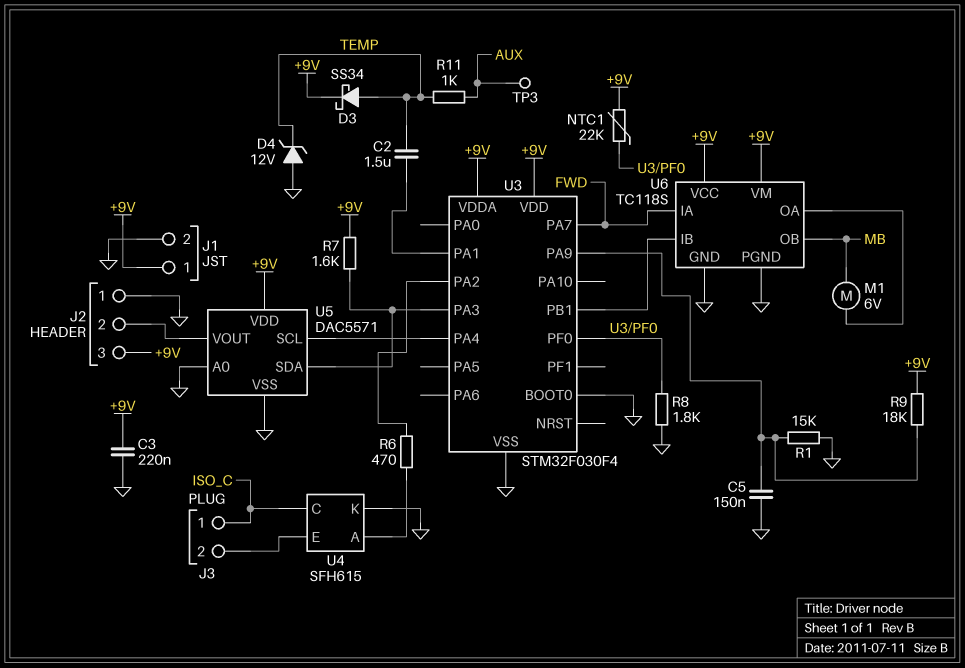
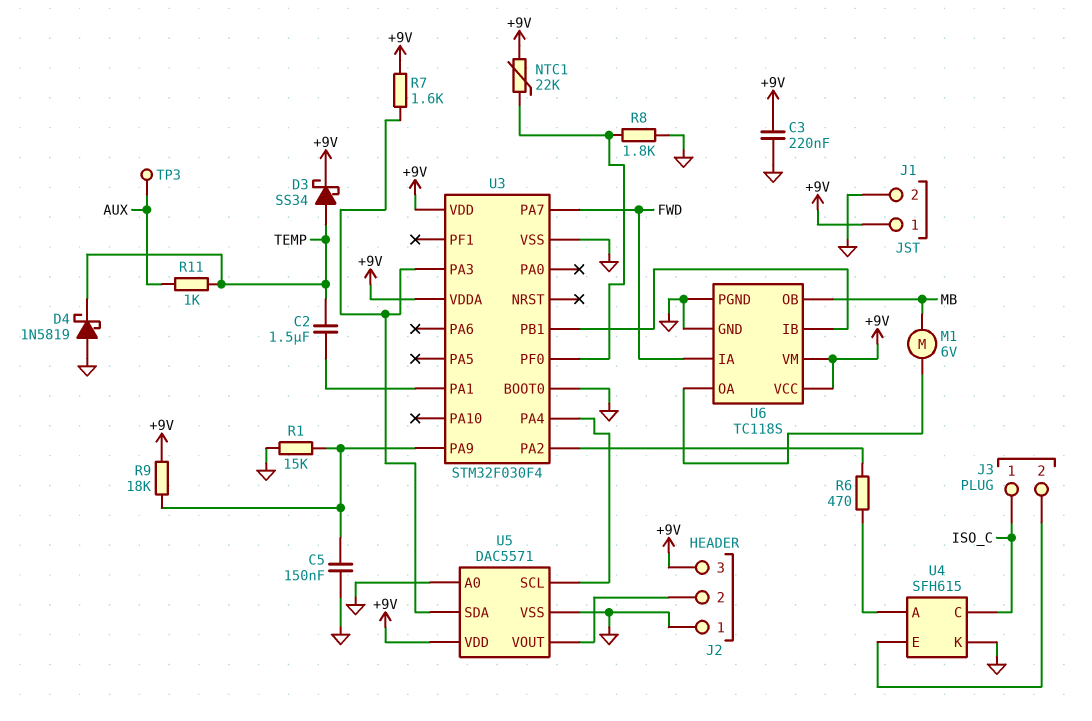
D4: zener 12V (A GND, K TEMP) -> schottky 1N5819 (A GND, K TEMP)

